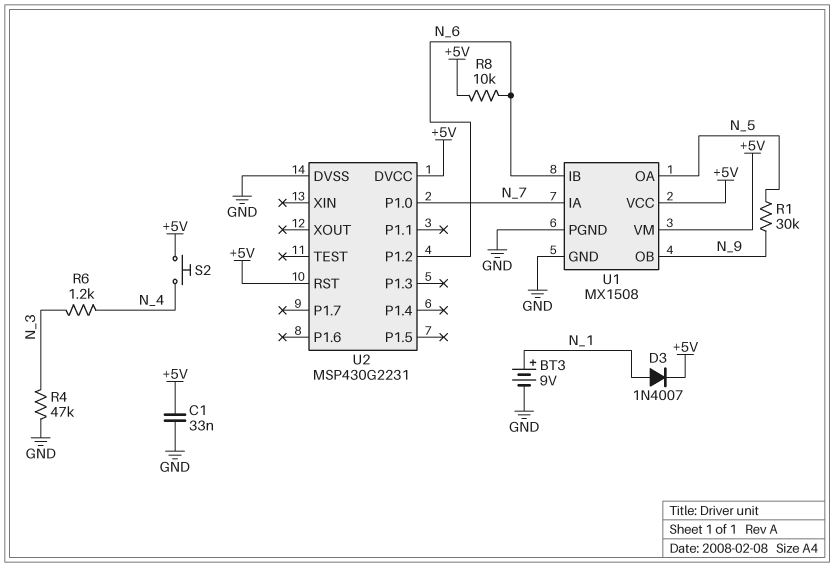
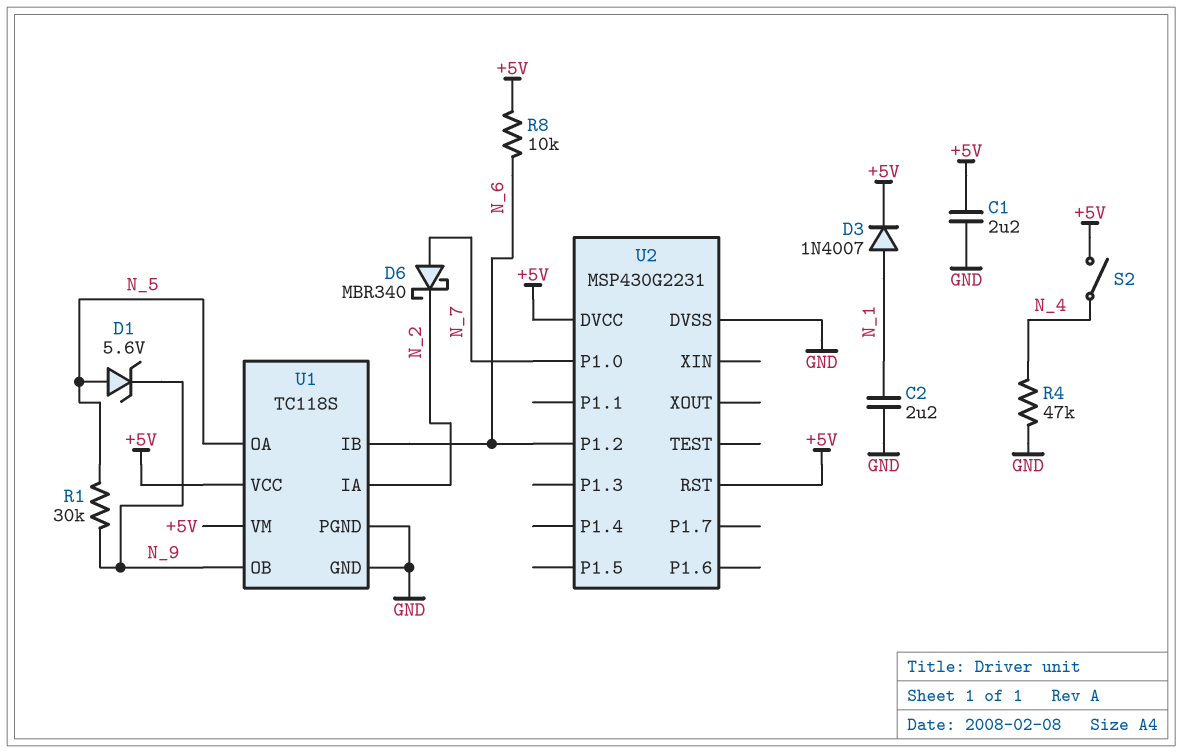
BT3: 9V (plus N_1, minus GND) -> none
C1: 33nF (+5V, GND) -> 2.2uF (+5V, GND)
C2: none -> 2.2uF (GND, N_1)
D1: none -> zener 5.6V (A N_5, K N_9)
D6: none -> schottky MBR340 (A N_7, K N_2)
R4: 47k (GND, N_3) -> 47k (GND, N_4)
R6: 1.2k (N_3, N_4) -> none
S2: button (+5V, N_4) -> switch (+5V, N_4)
U1: MX1508 -> TC118S
U1 pin IA: N_7 -> N_2

